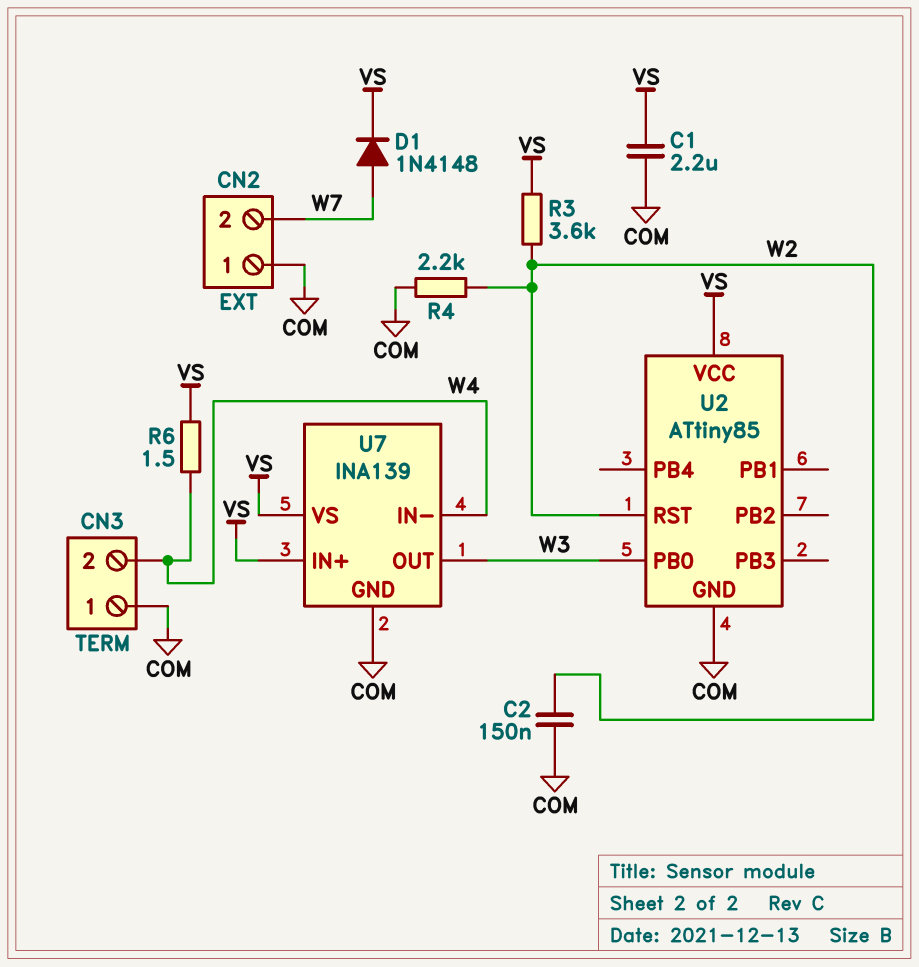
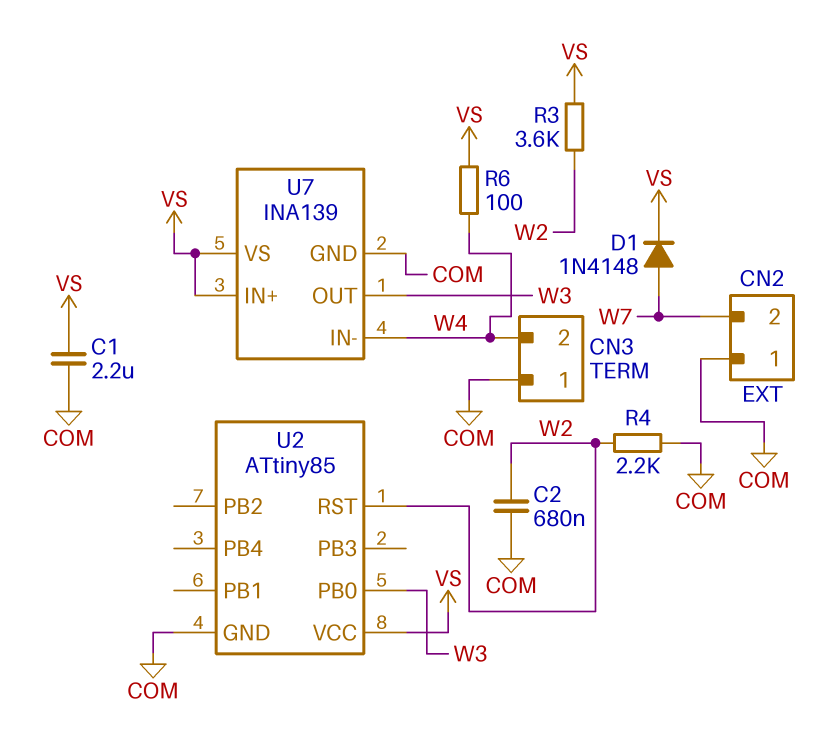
C2: 150nF (COM, W2) -> 680nF (COM, W2)
R6: 1.5 (VS, W4) -> 100 (VS, W4)

